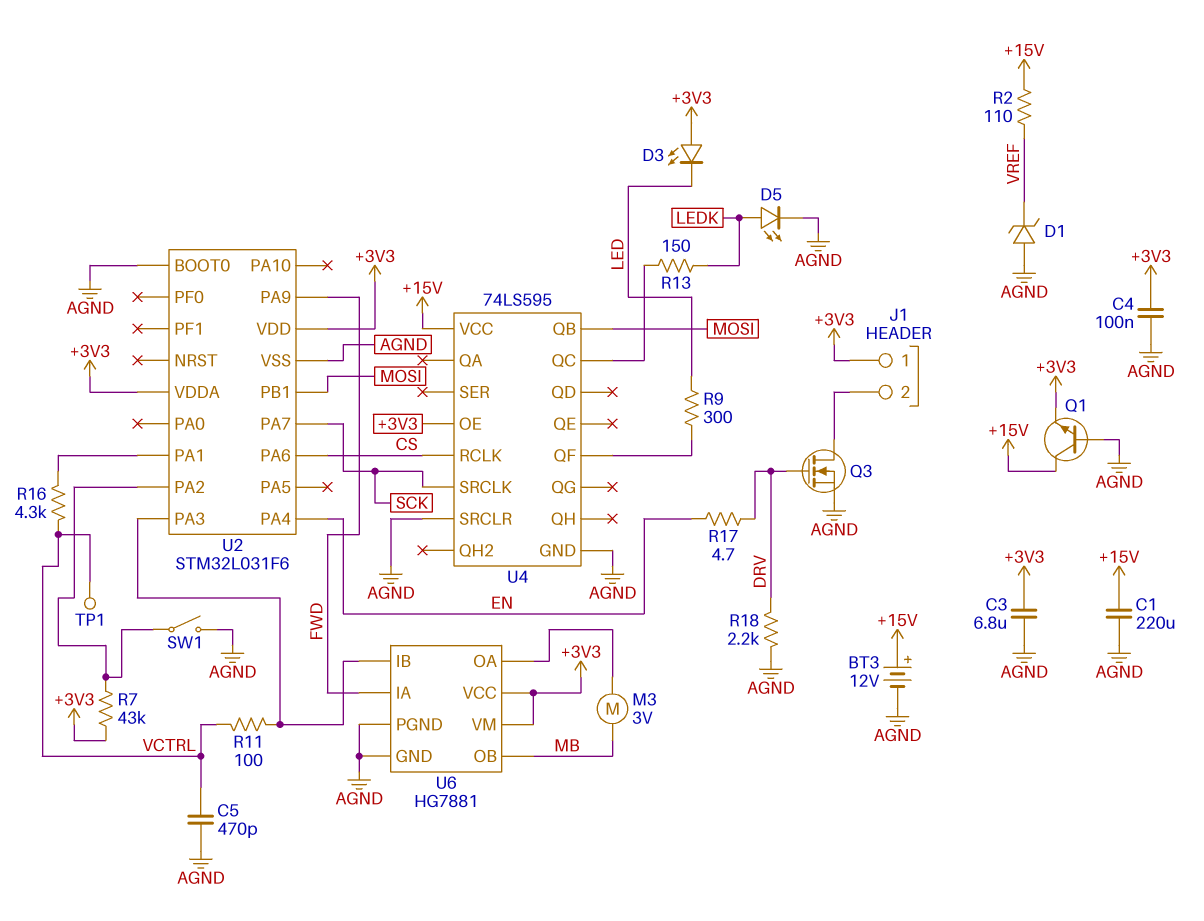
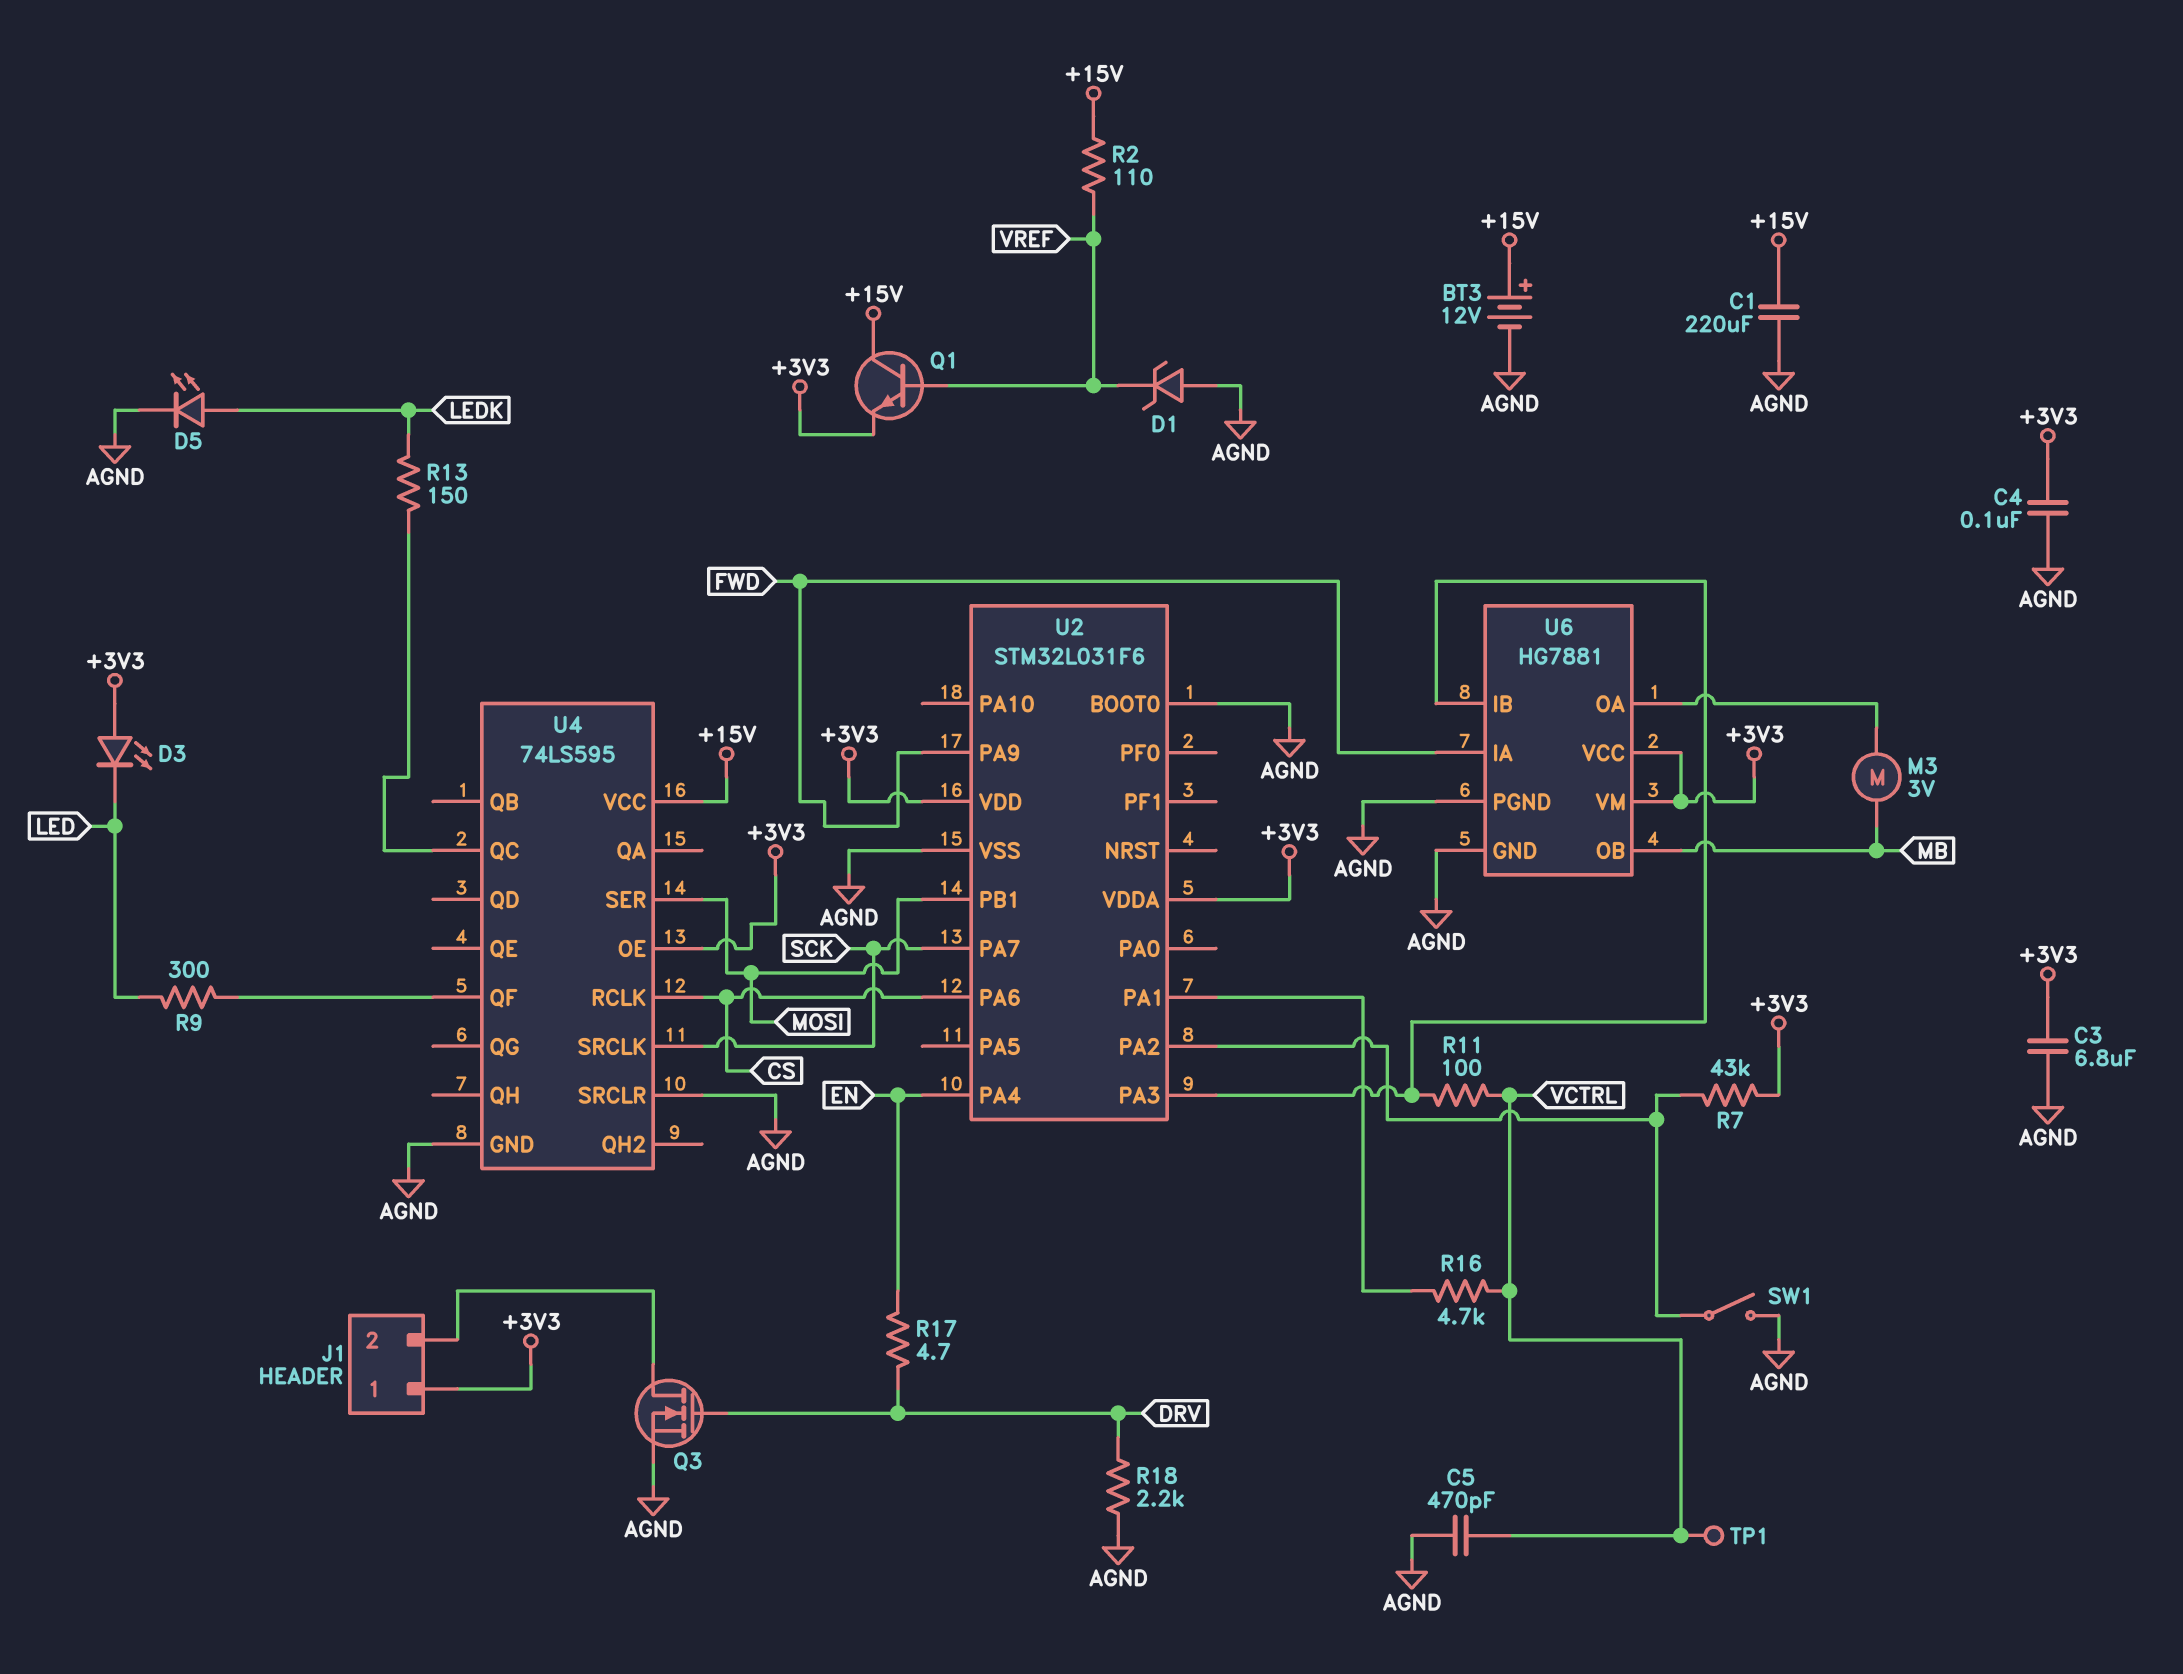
Q1: NPN (B AGND, C +15V, E +3V3) -> NPN (B VREF, C +15V, E +3V3)
R16: 4.3k (U2/PA1, VCTRL) -> 4.7k (U2/PA1, VCTRL)
U4 pin QB: MOSI -> none
U4 pin SER: none -> MOSI

